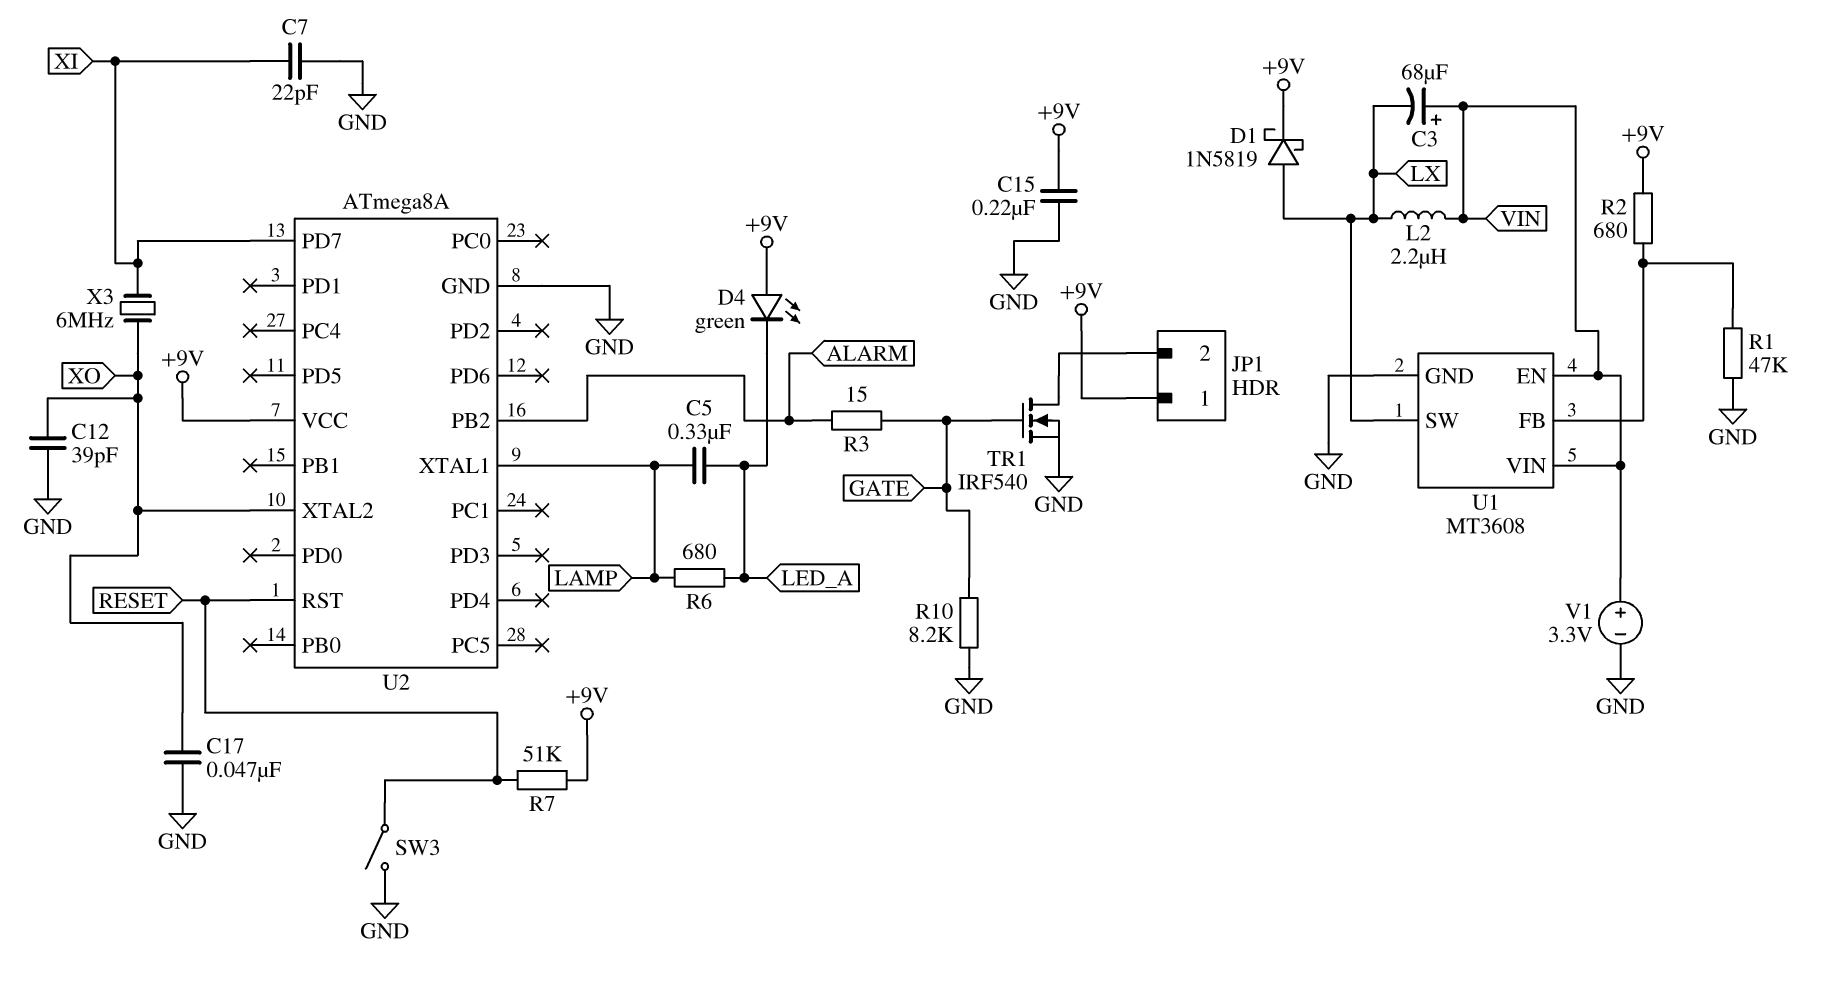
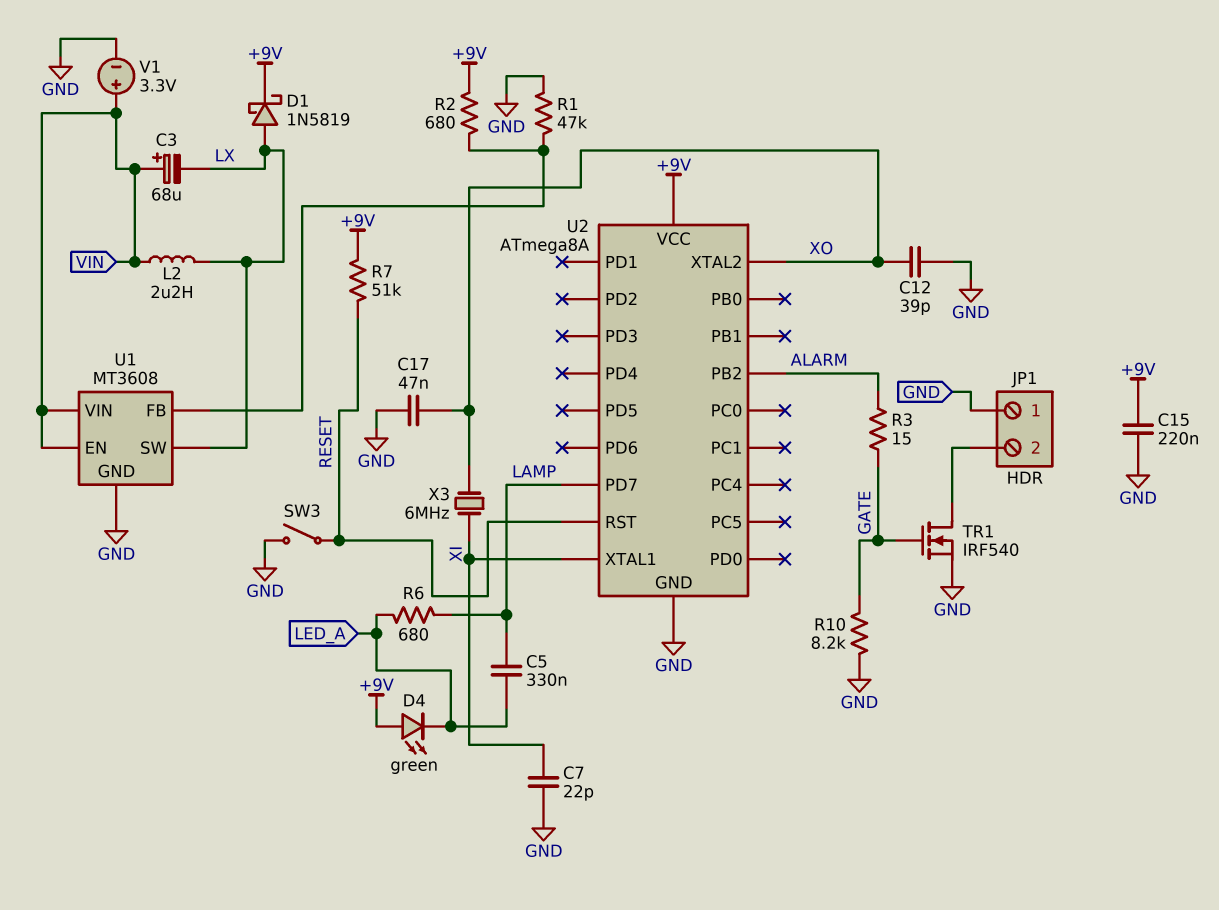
JP1 pin 1: +9V -> GND
U2 pin PD7: XI -> LAMP
U2 pin XTAL1: LAMP -> XI

